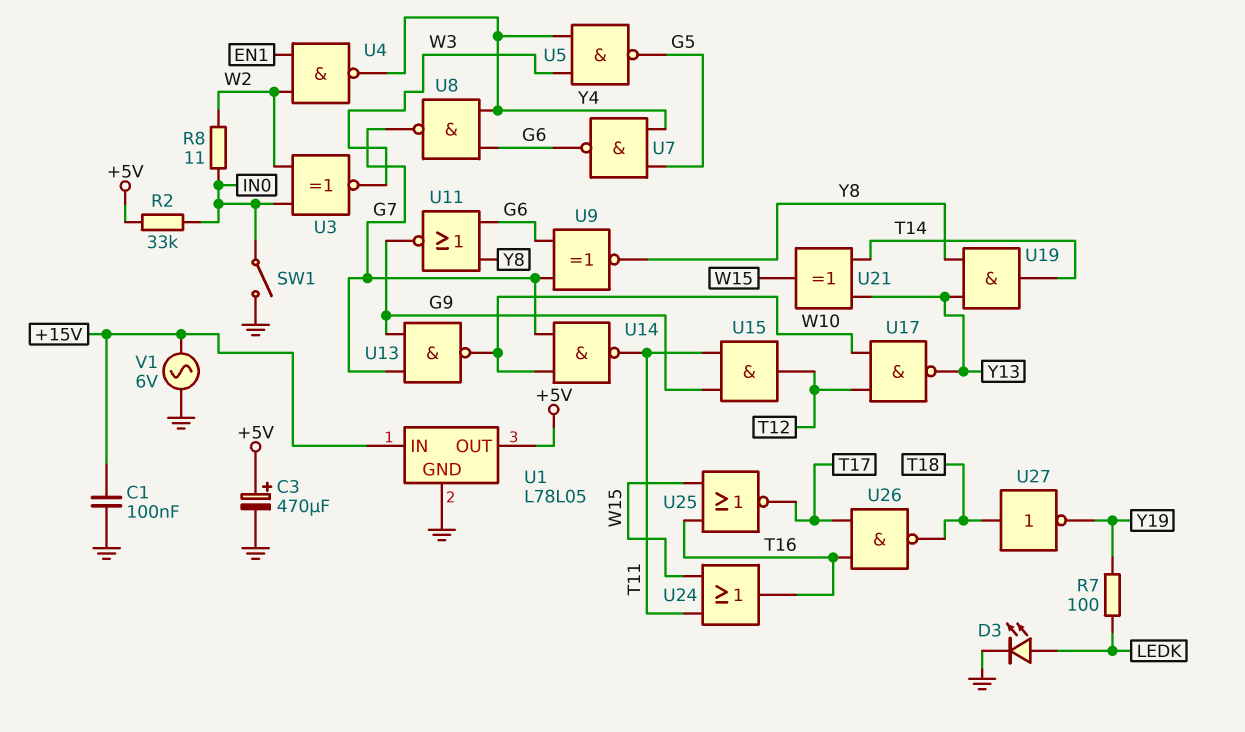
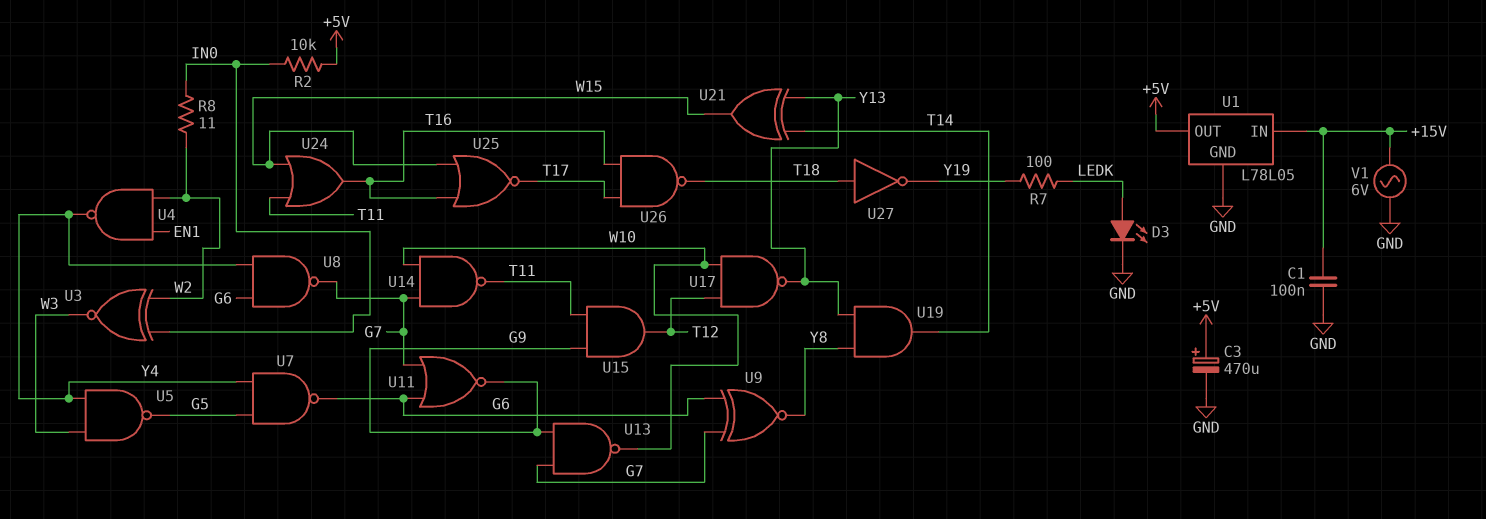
R2: 33k (+5V, IN0) -> 10k (+5V, IN0)
SW1: switch (GND, IN0) -> none
U11: NOR (in G6, in Y8, out G9) -> NOR (in G6, in G7, out G9)

